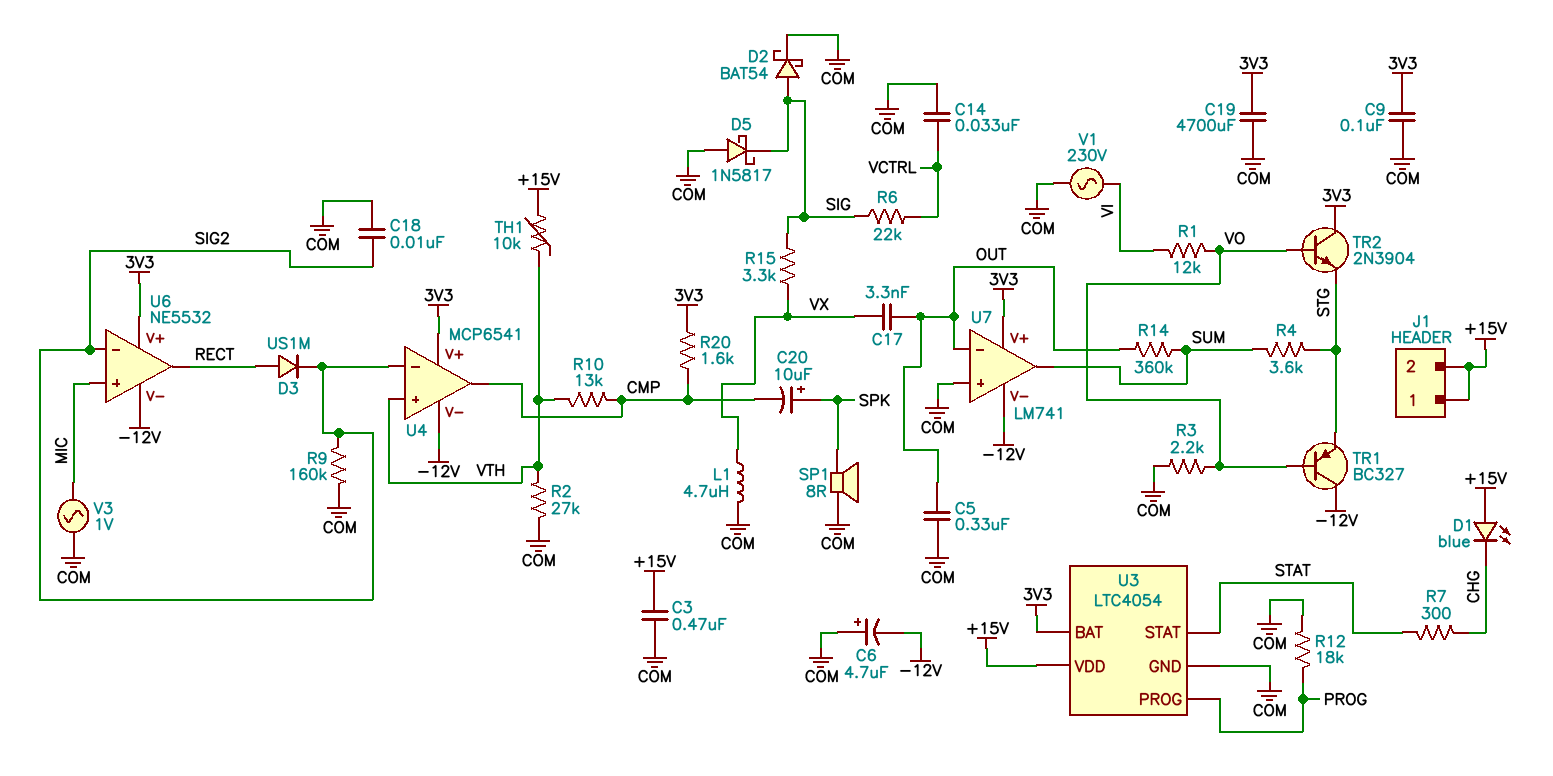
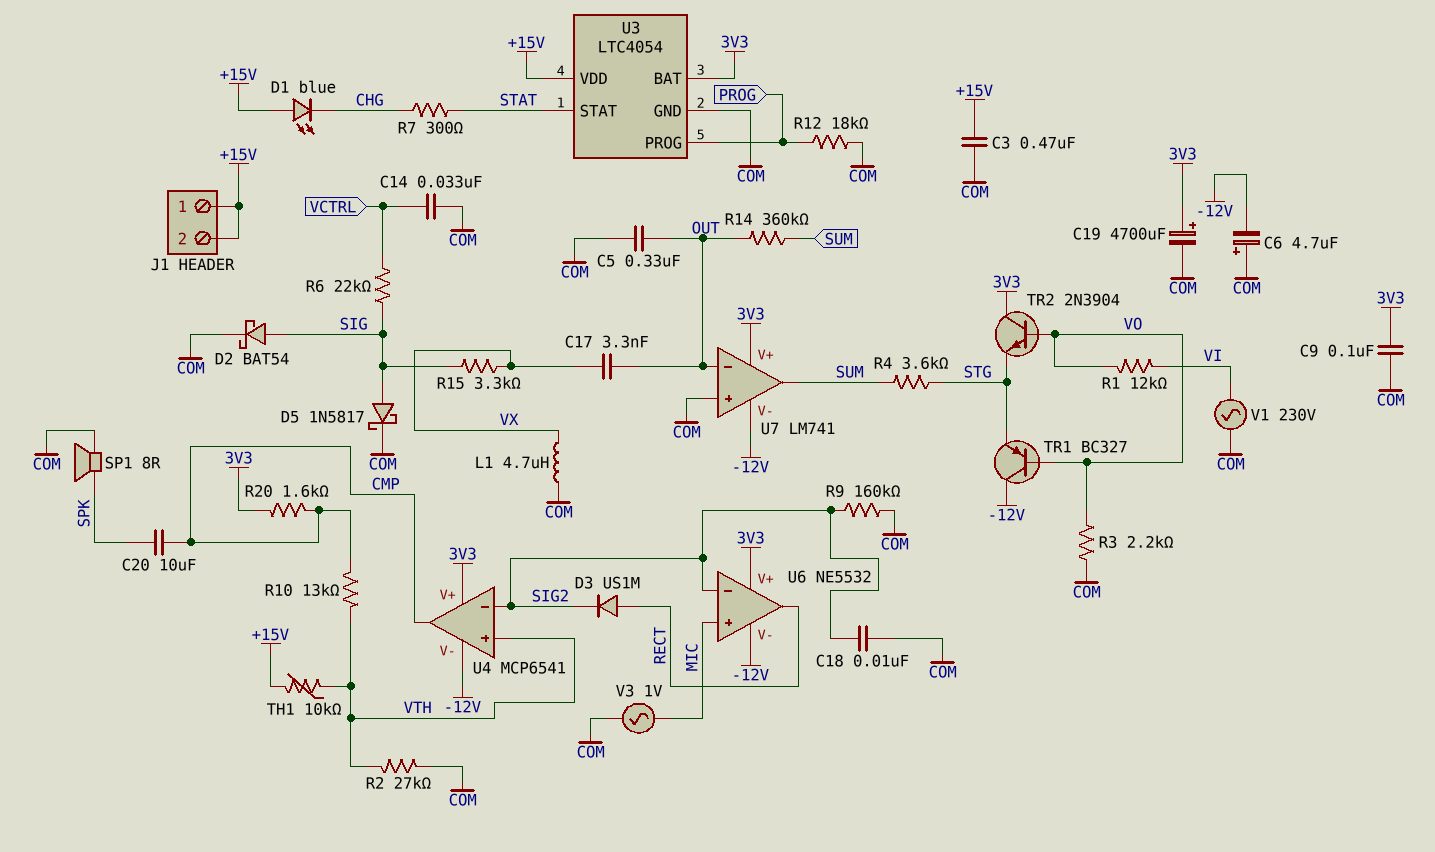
C19: 4700uF (3V3, COM) -> 4700uF (plus 3V3, minus COM)
C20: 10uF (plus SPK, minus CMP) -> 10uF (CMP, SPK)
D5: schottky 1N5817 (A COM, K SIG) -> schottky 1N5817 (A SIG, K COM)

